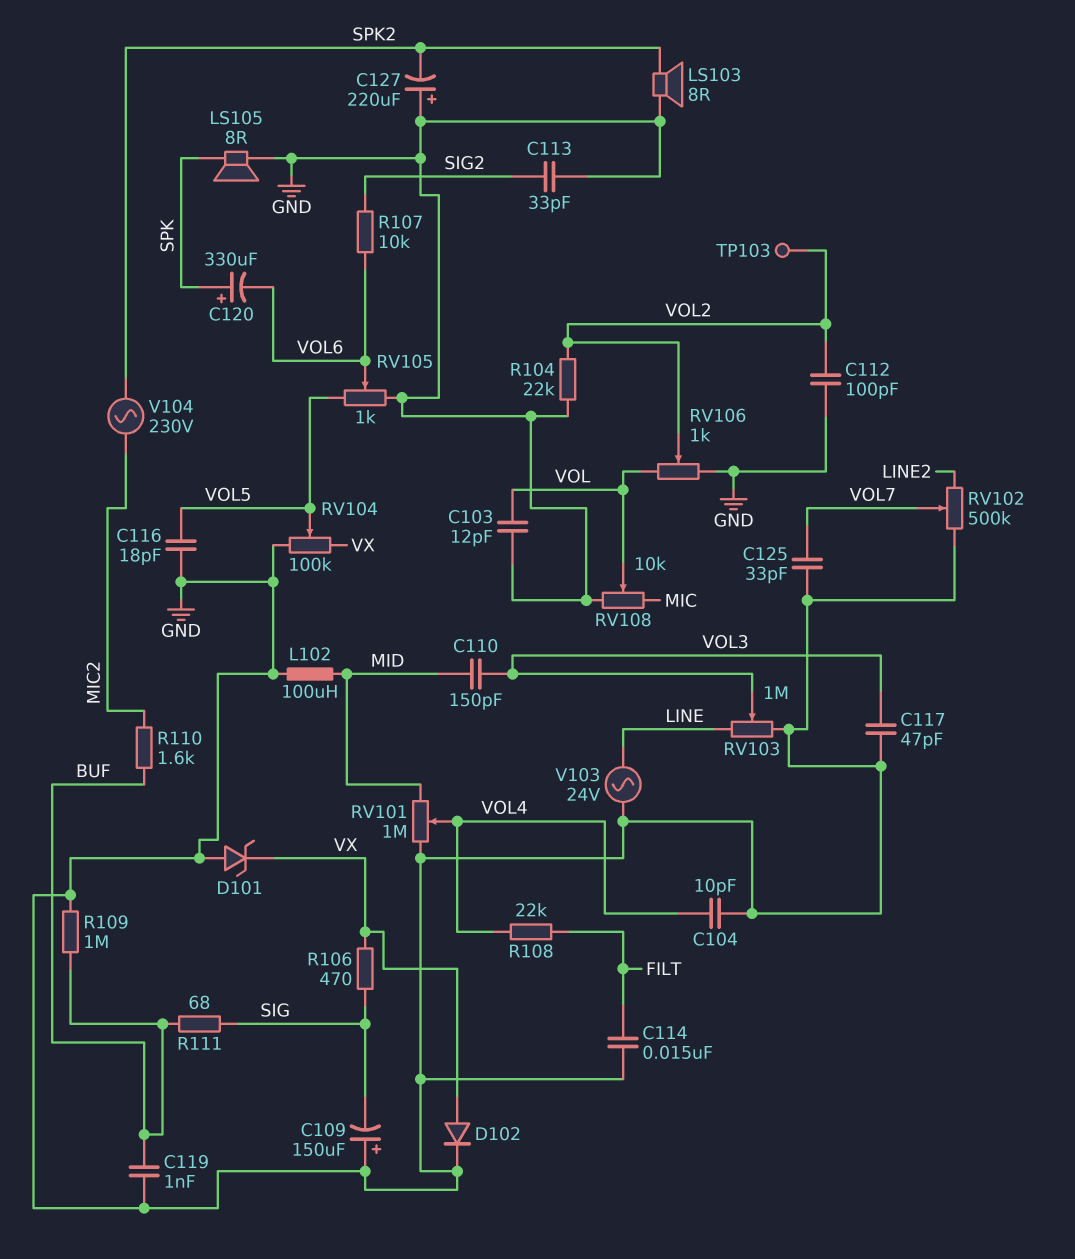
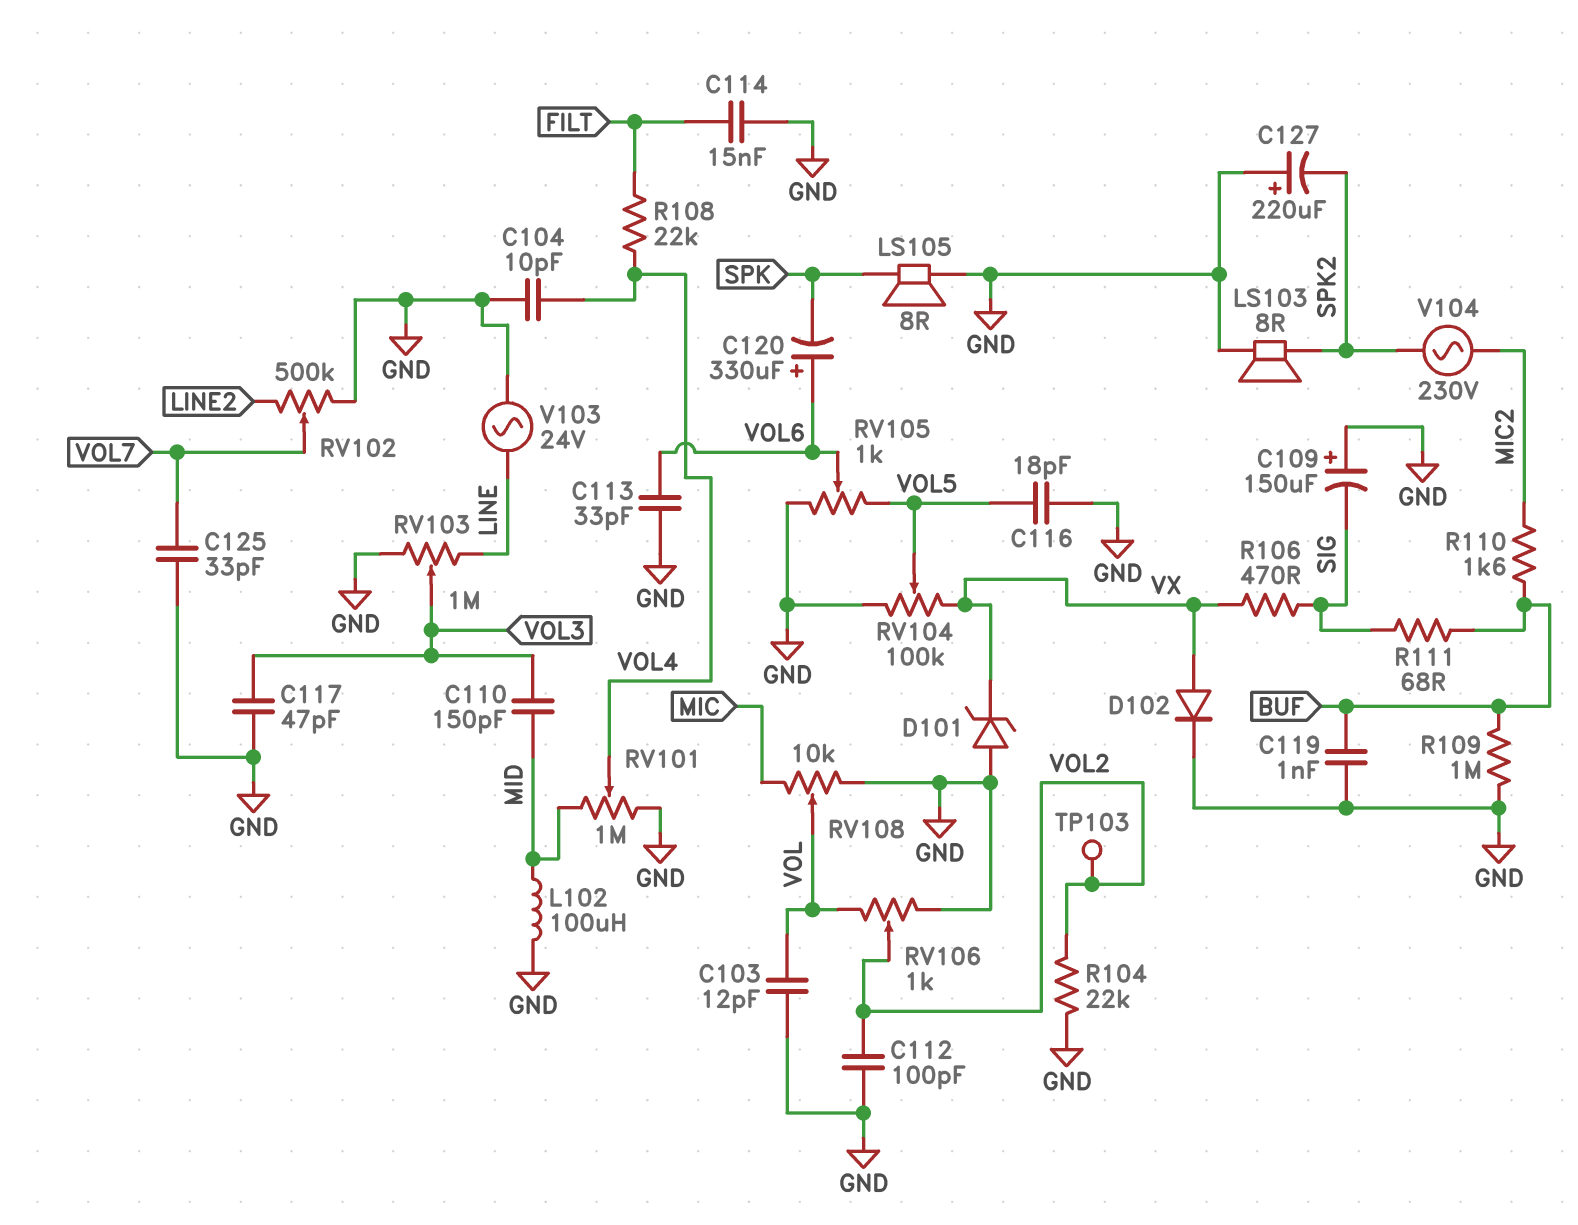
C113: 33pF (GND, SIG2) -> 33pF (GND, VOL6)
C120: 330uF (plus SPK, minus VOL6) -> 330uF (plus VOL6, minus SPK)
R107: 10k (SIG2, VOL6) -> none

